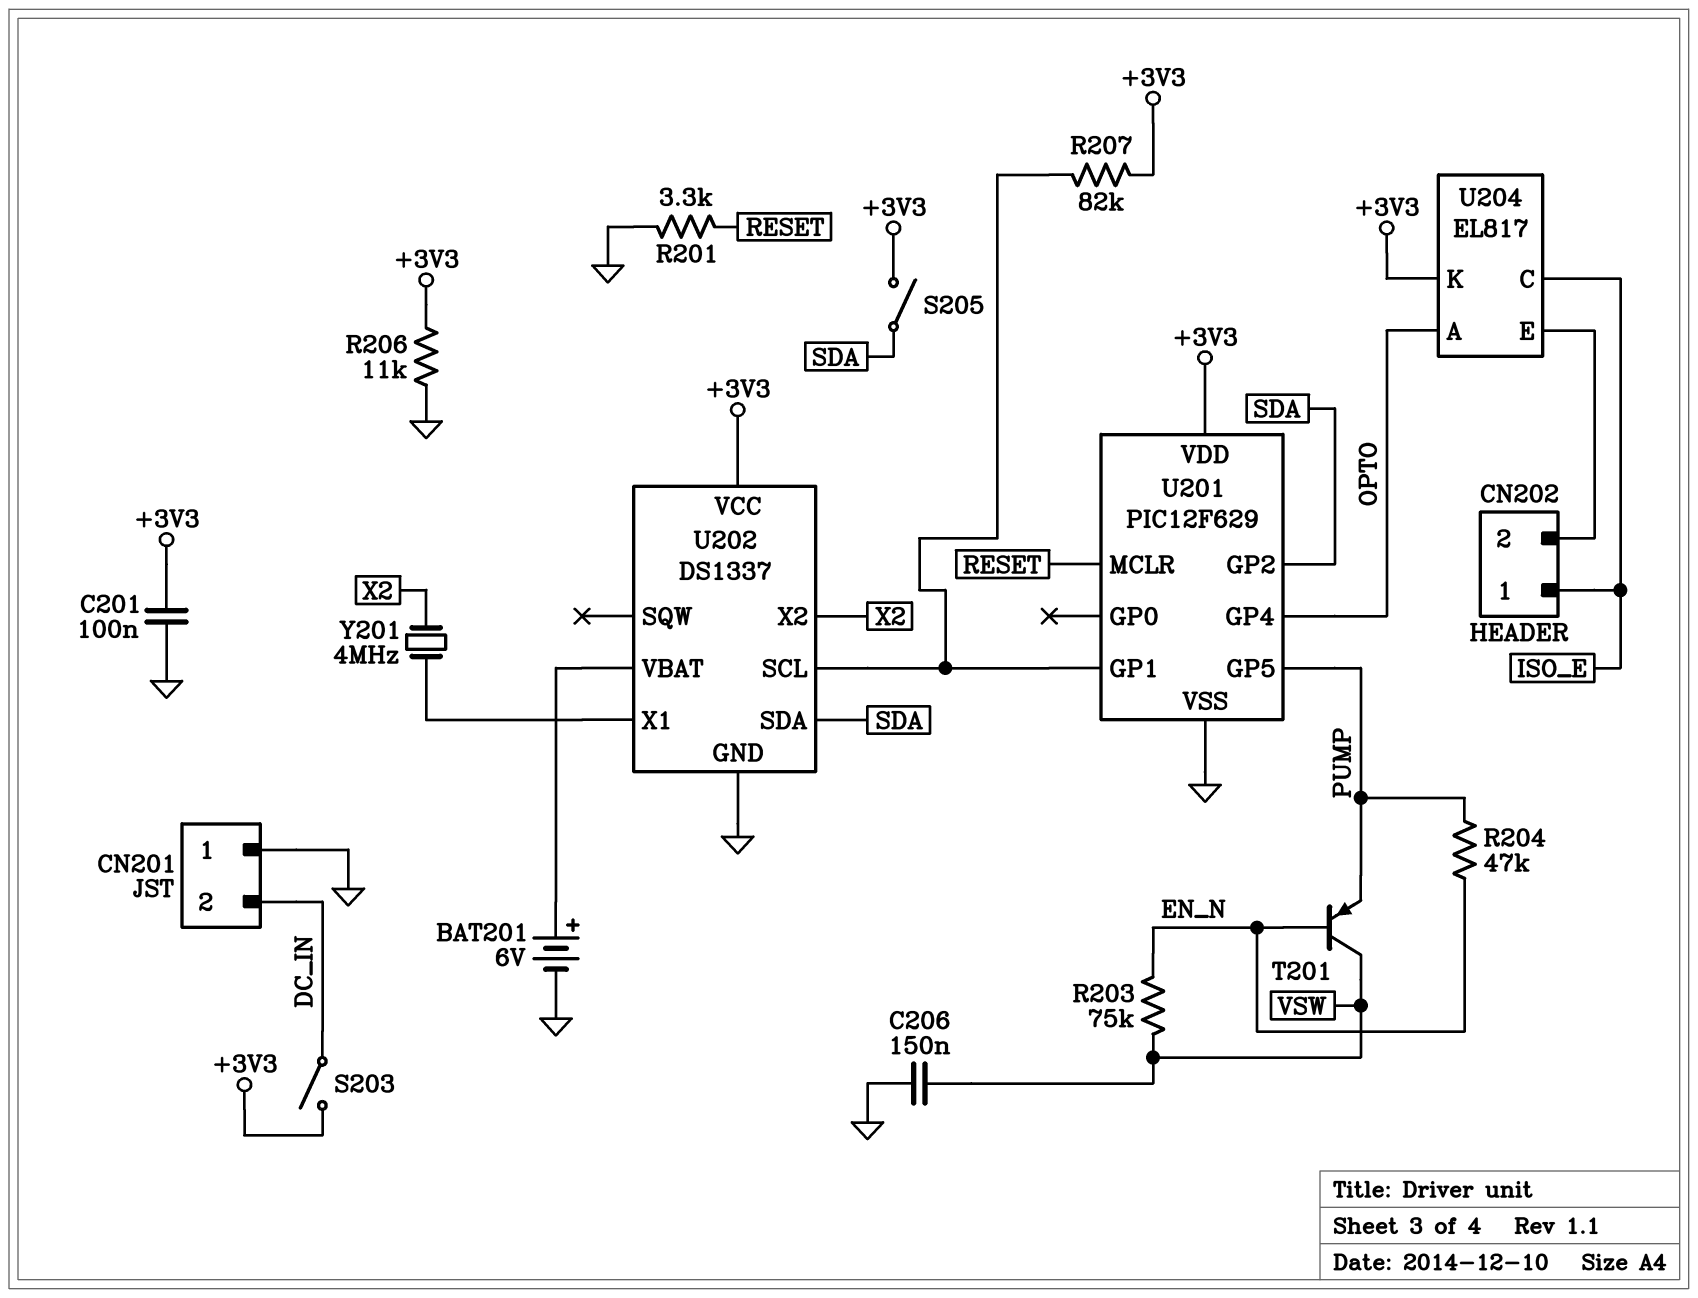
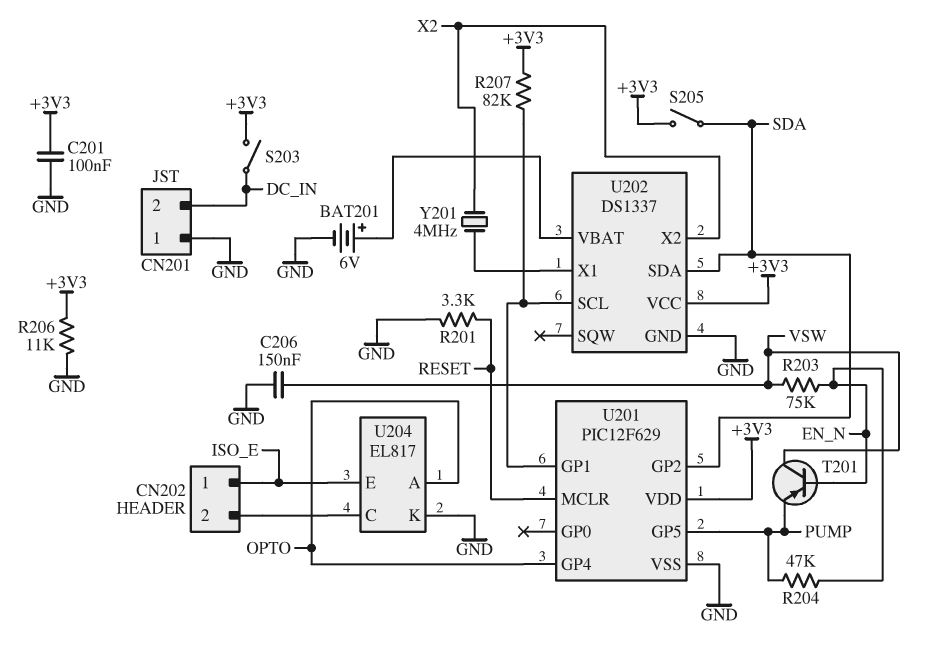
U204 pin C: ISO_E -> CN202/2
U204 pin E: CN202/2 -> ISO_E
U204 pin K: +3V3 -> GND

